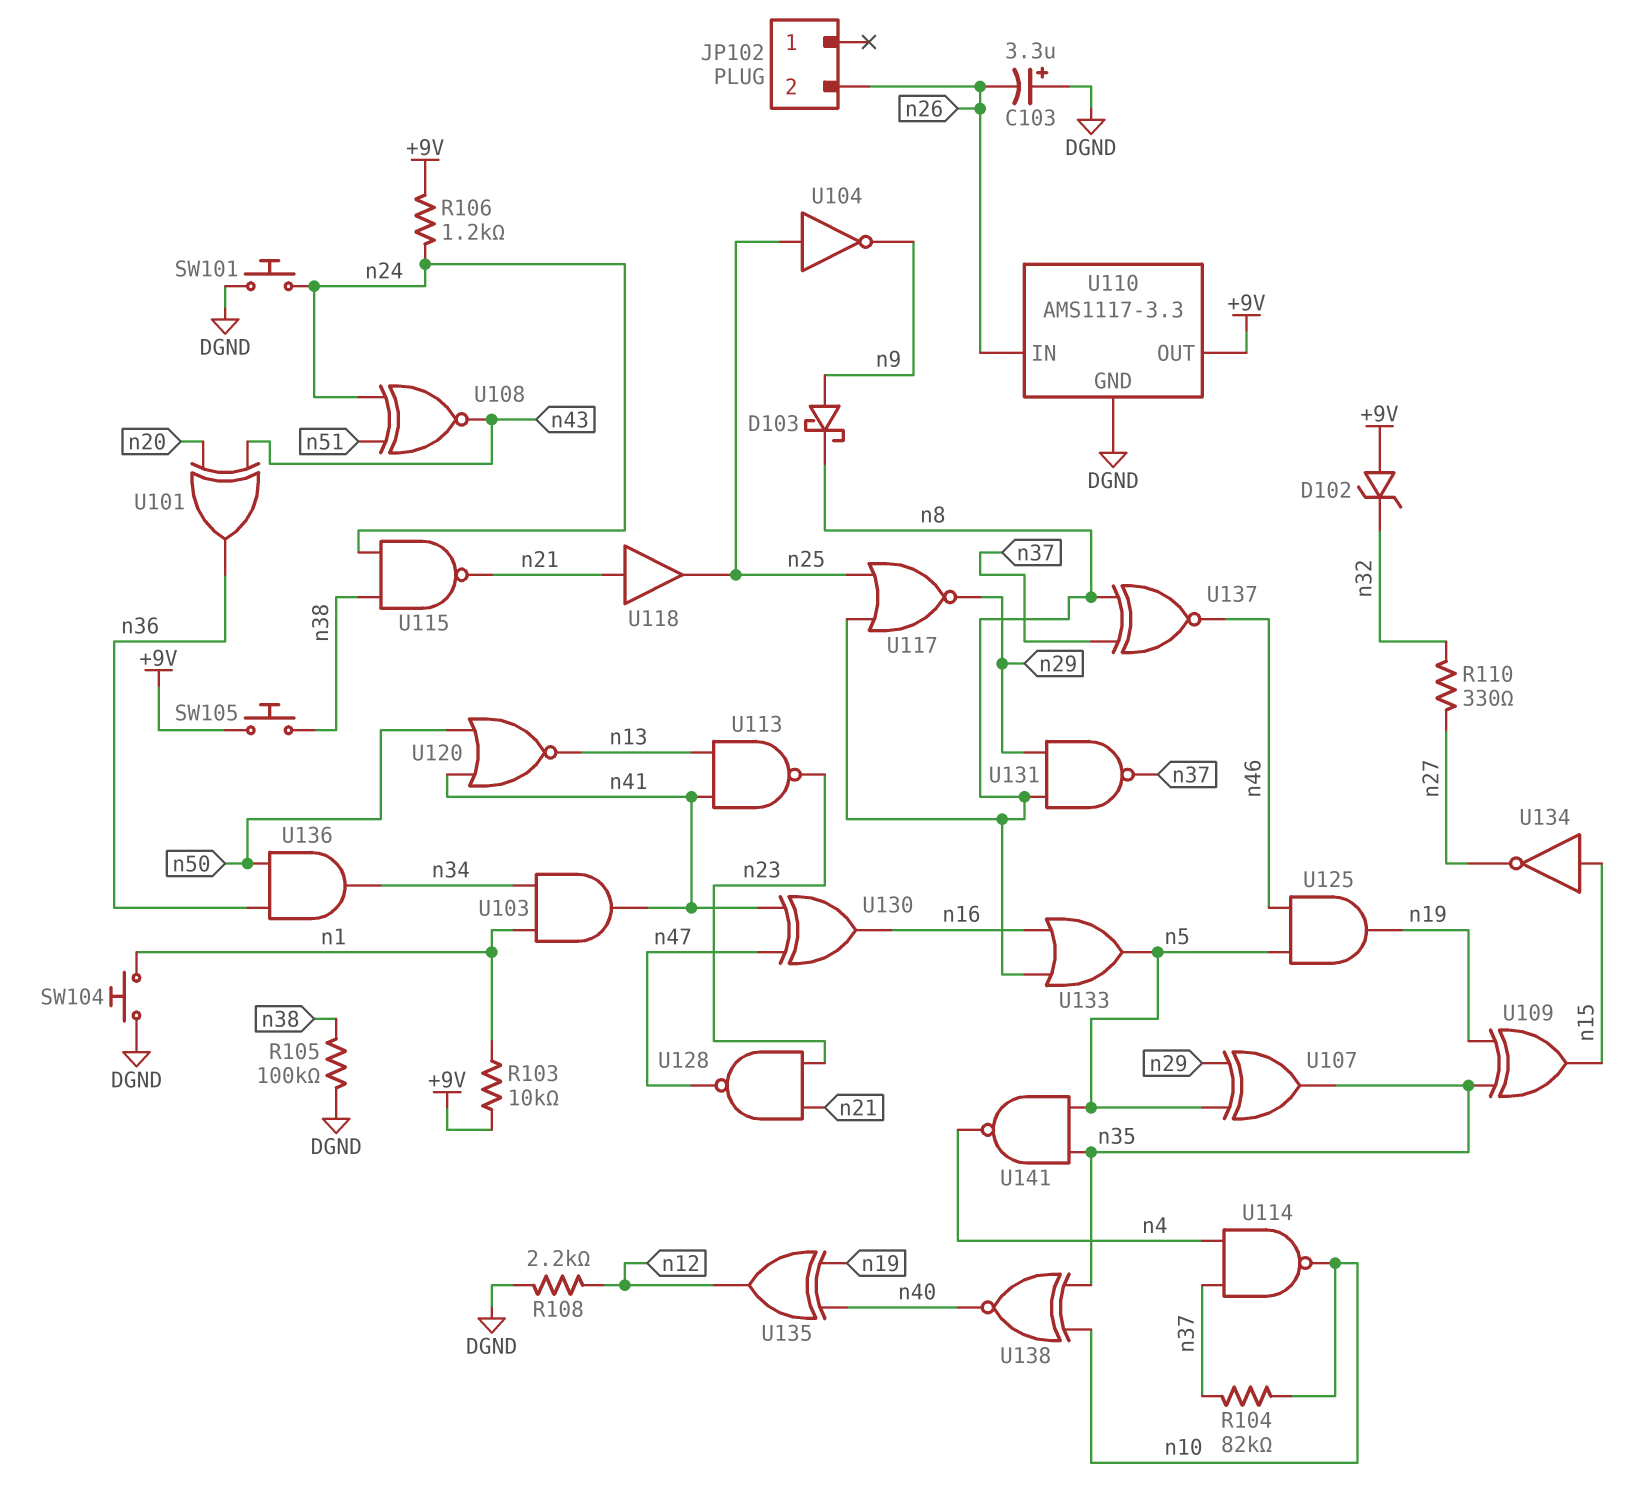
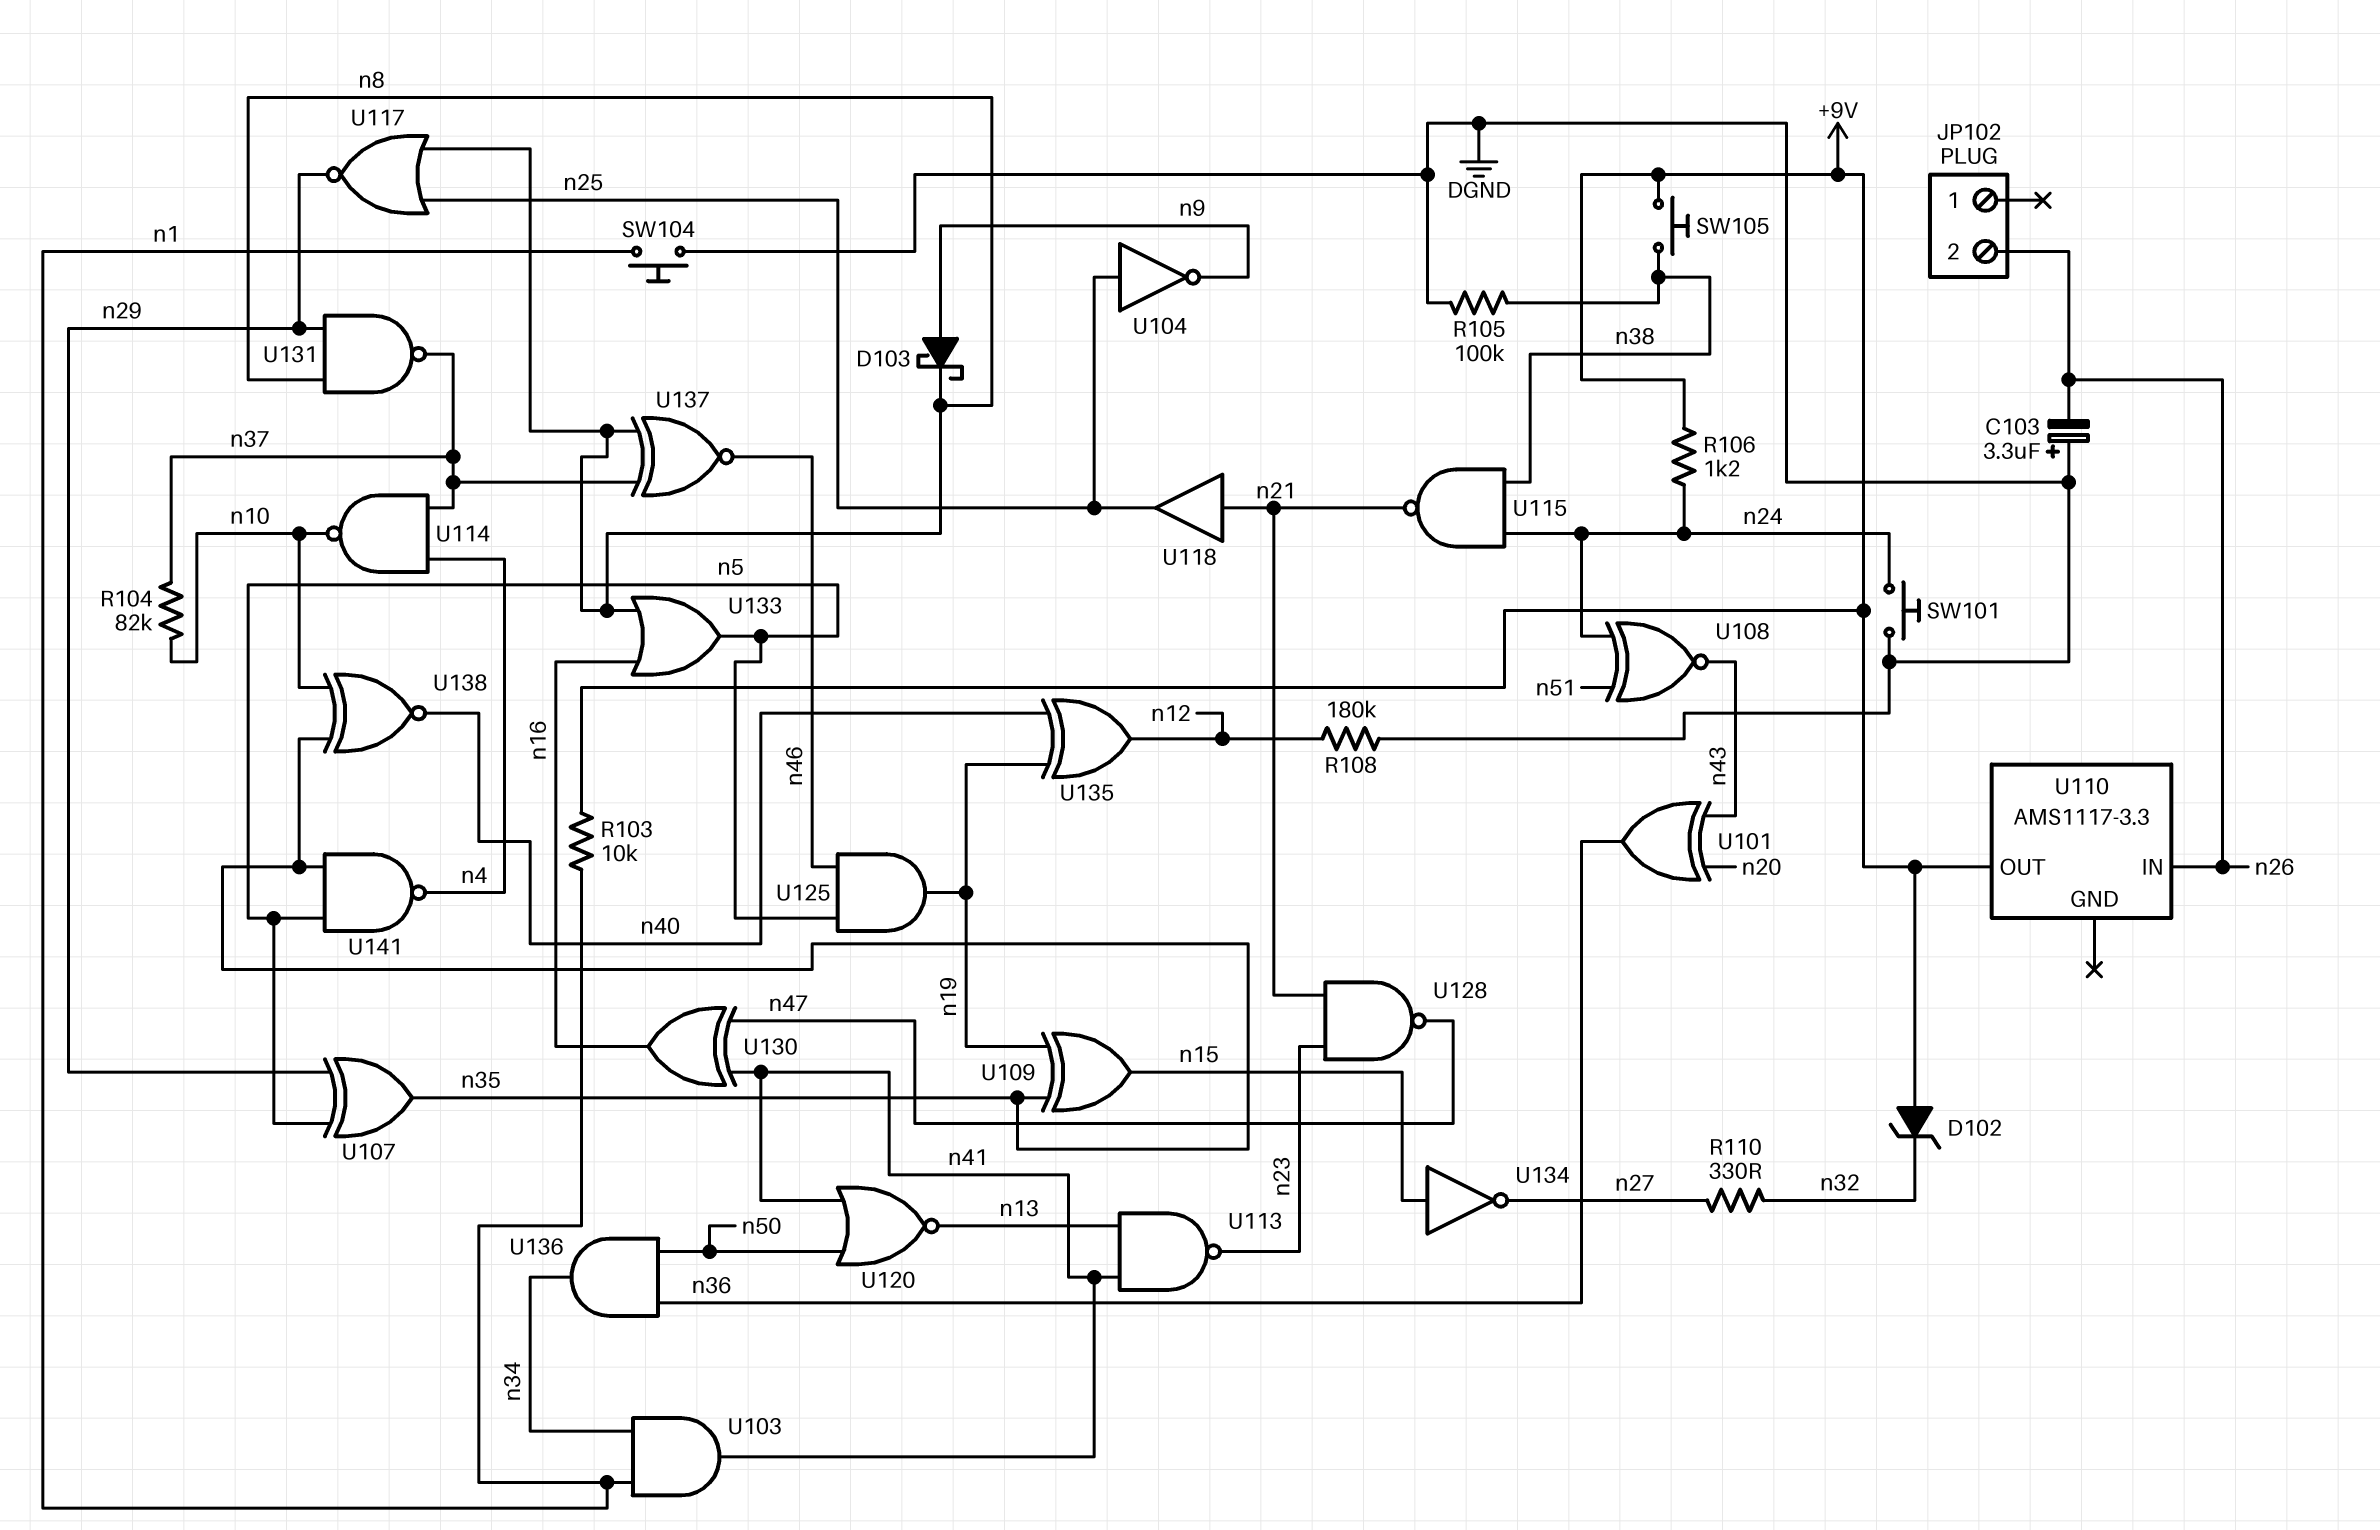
R108: 2.2k (DGND, n12) -> 180k (DGND, n12)
U110 pin GND: DGND -> none

